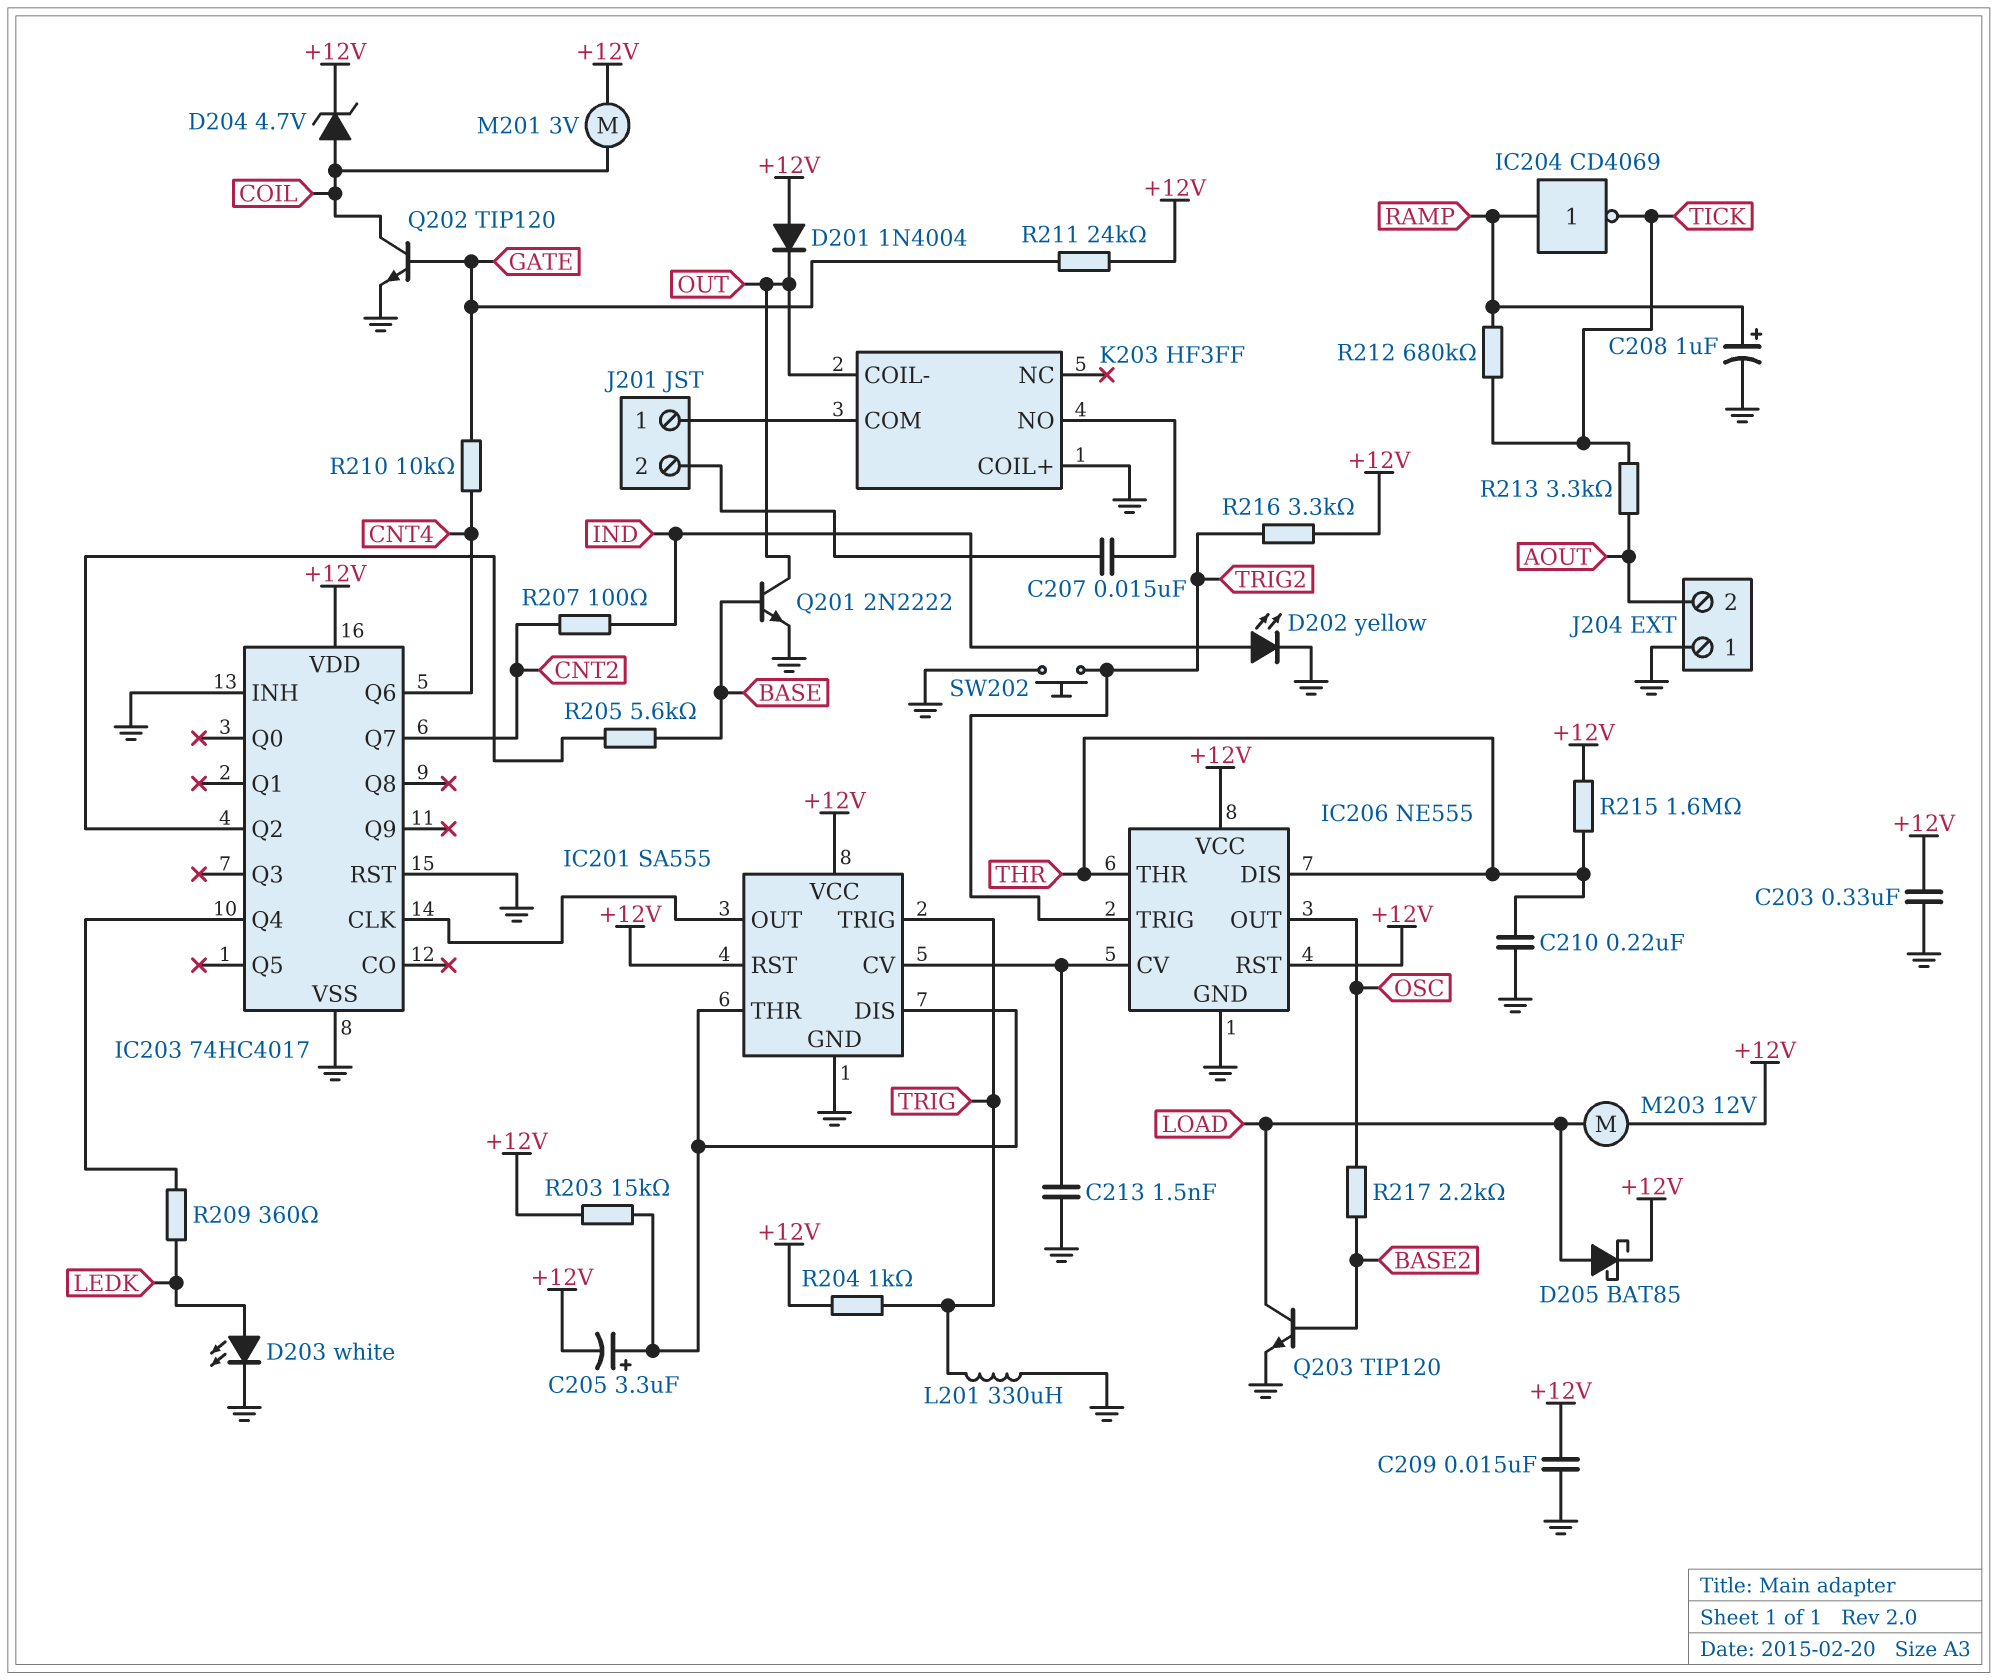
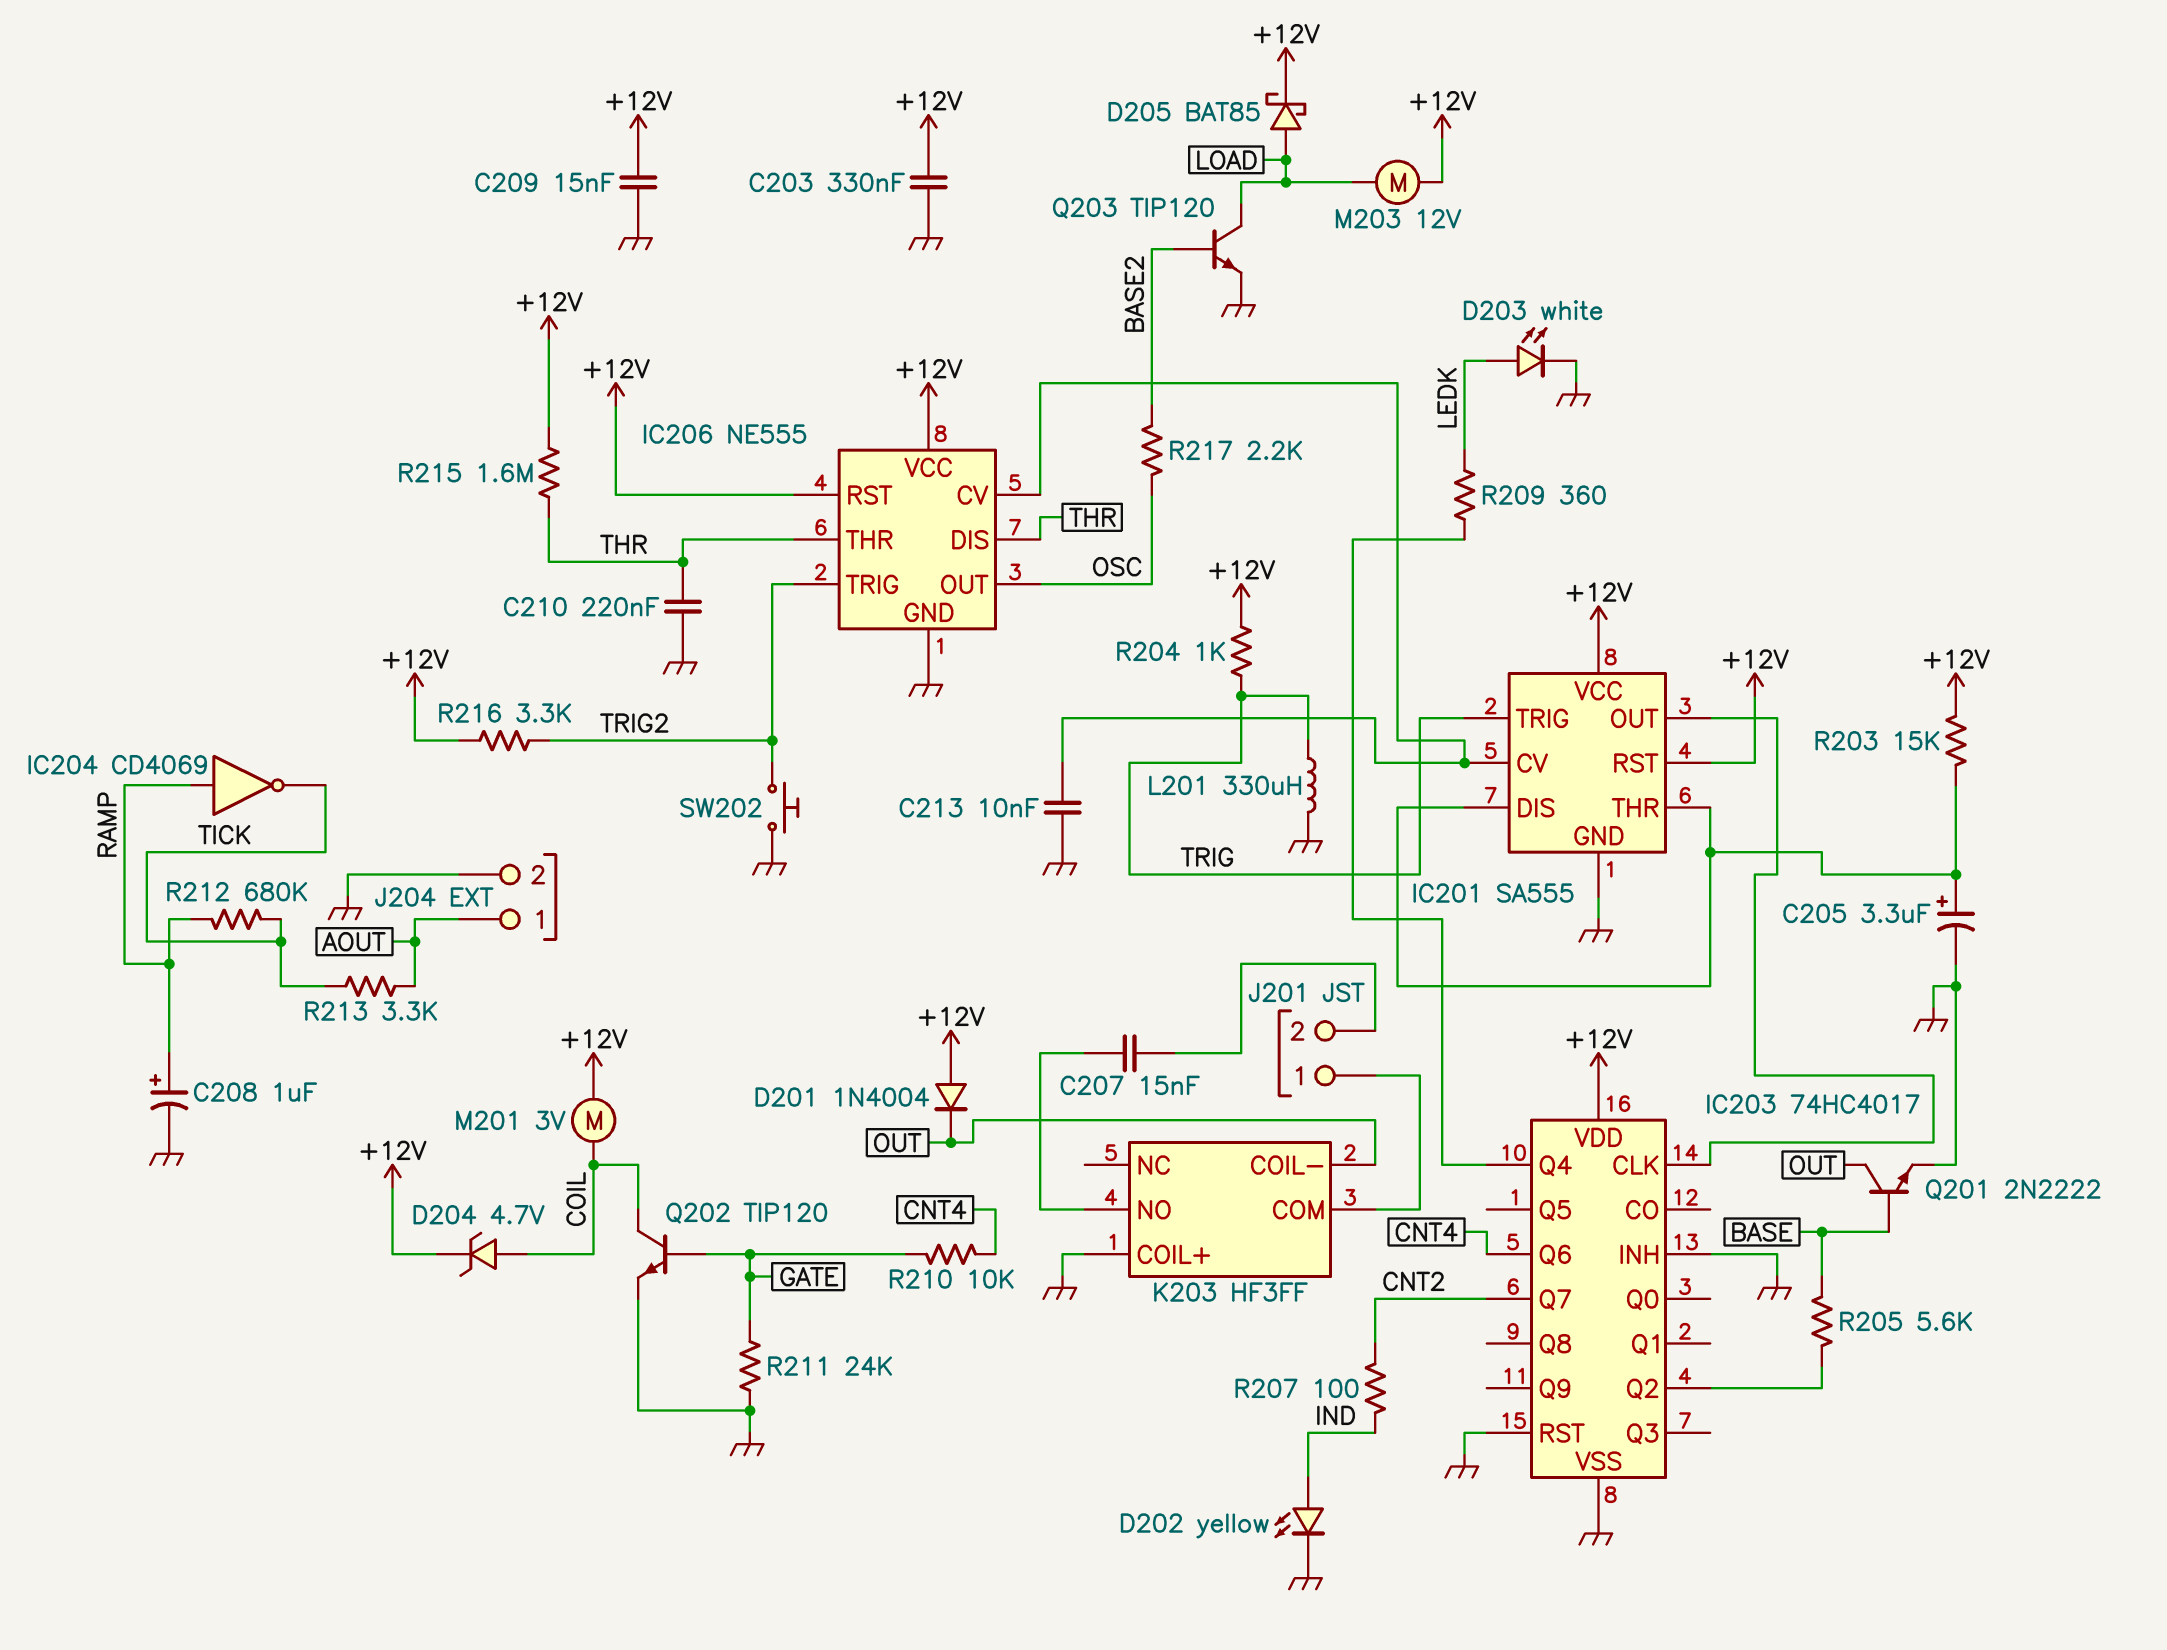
C205: 3.3uF (plus IC201/DIS, minus +12V) -> 3.3uF (plus IC201/DIS, minus GND)
C213: 1.5nF (GND, IC201/CV) -> 10nF (GND, IC201/CV)
J204 pin 1: GND -> AOUT
J204 pin 2: AOUT -> GND
R211: 24k (+12V, GATE) -> 24k (GATE, GND)

